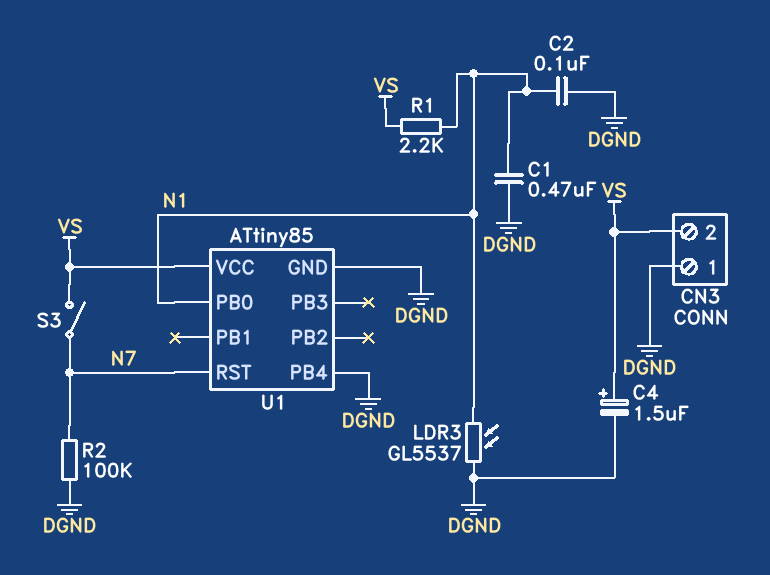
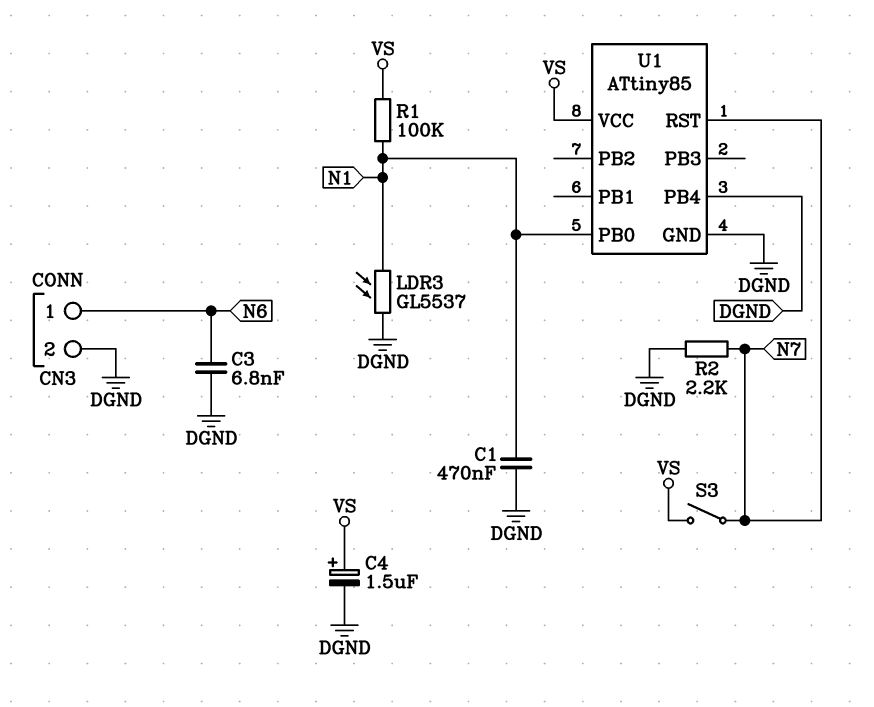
C2: 100nF (DGND, N1) -> none
C3: none -> 6.8nF (DGND, N6)
CN3 pin 1: DGND -> N6
CN3 pin 2: VS -> DGND
R1: 2.2k (N1, VS) -> 100k (N1, VS)
R2: 100k (DGND, N7) -> 2.2k (DGND, N7)

